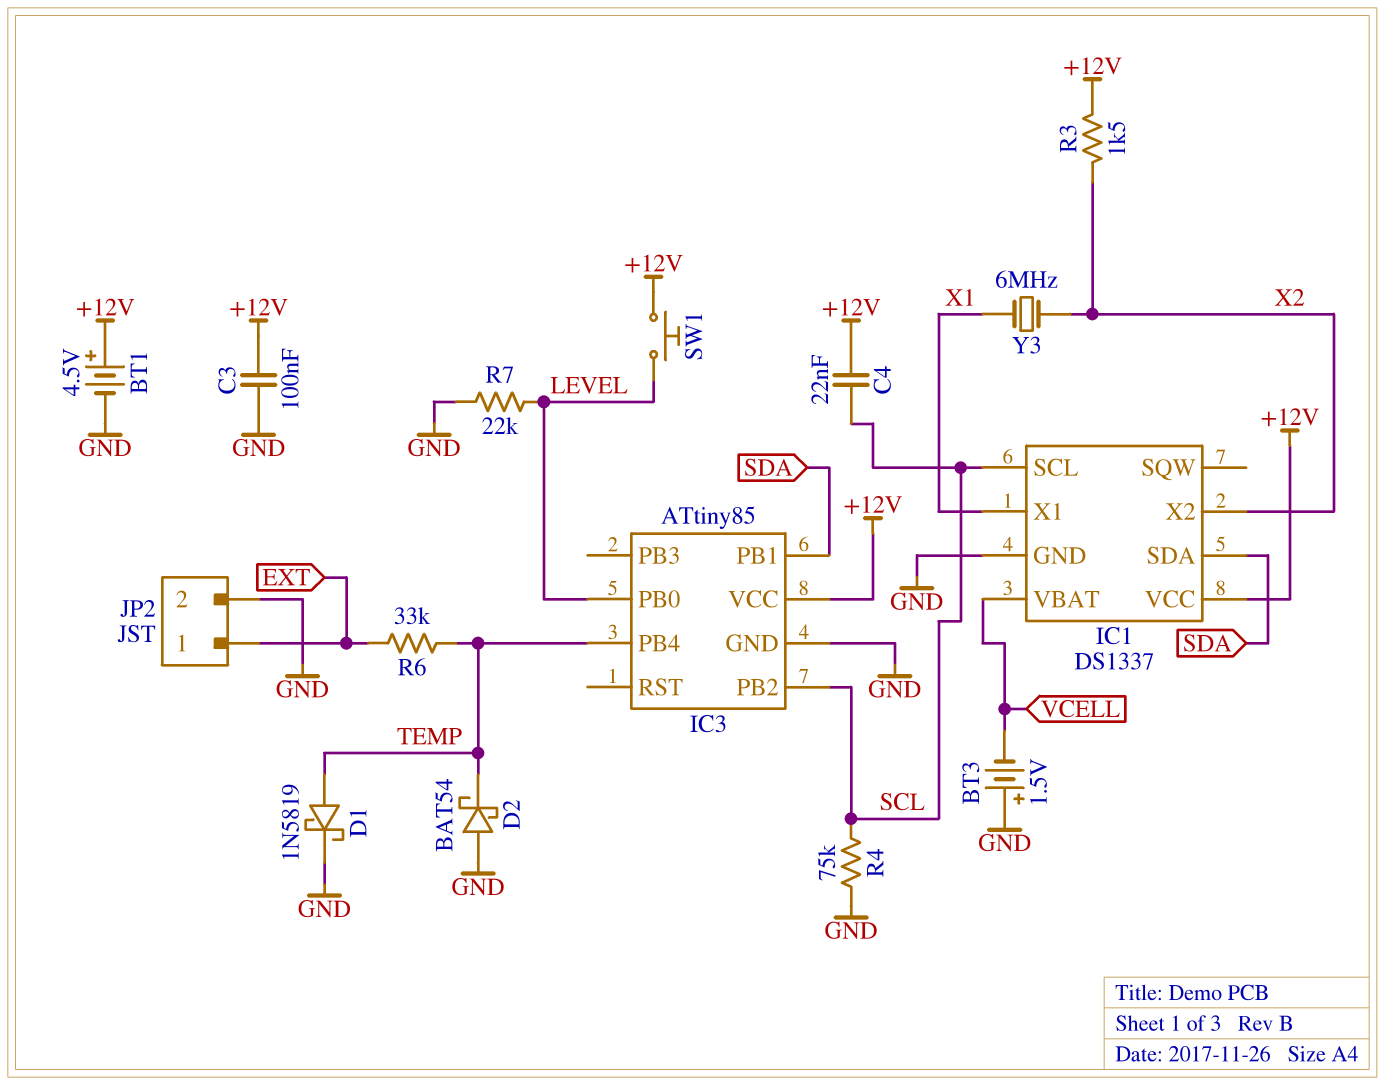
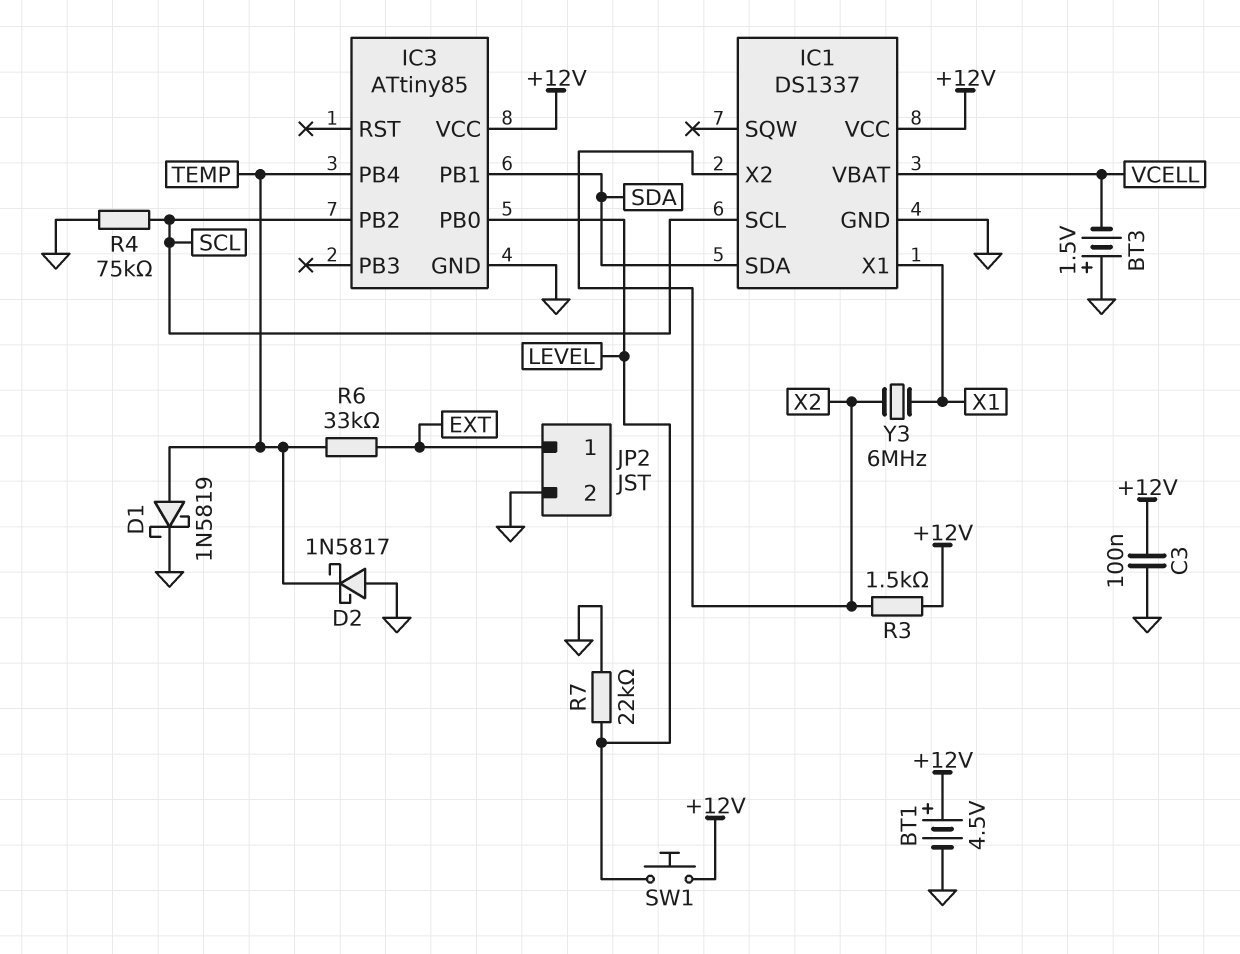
C4: 22nF (+12V, SCL) -> none
D2: schottky BAT54 (A GND, K TEMP) -> schottky 1N5817 (A GND, K TEMP)

